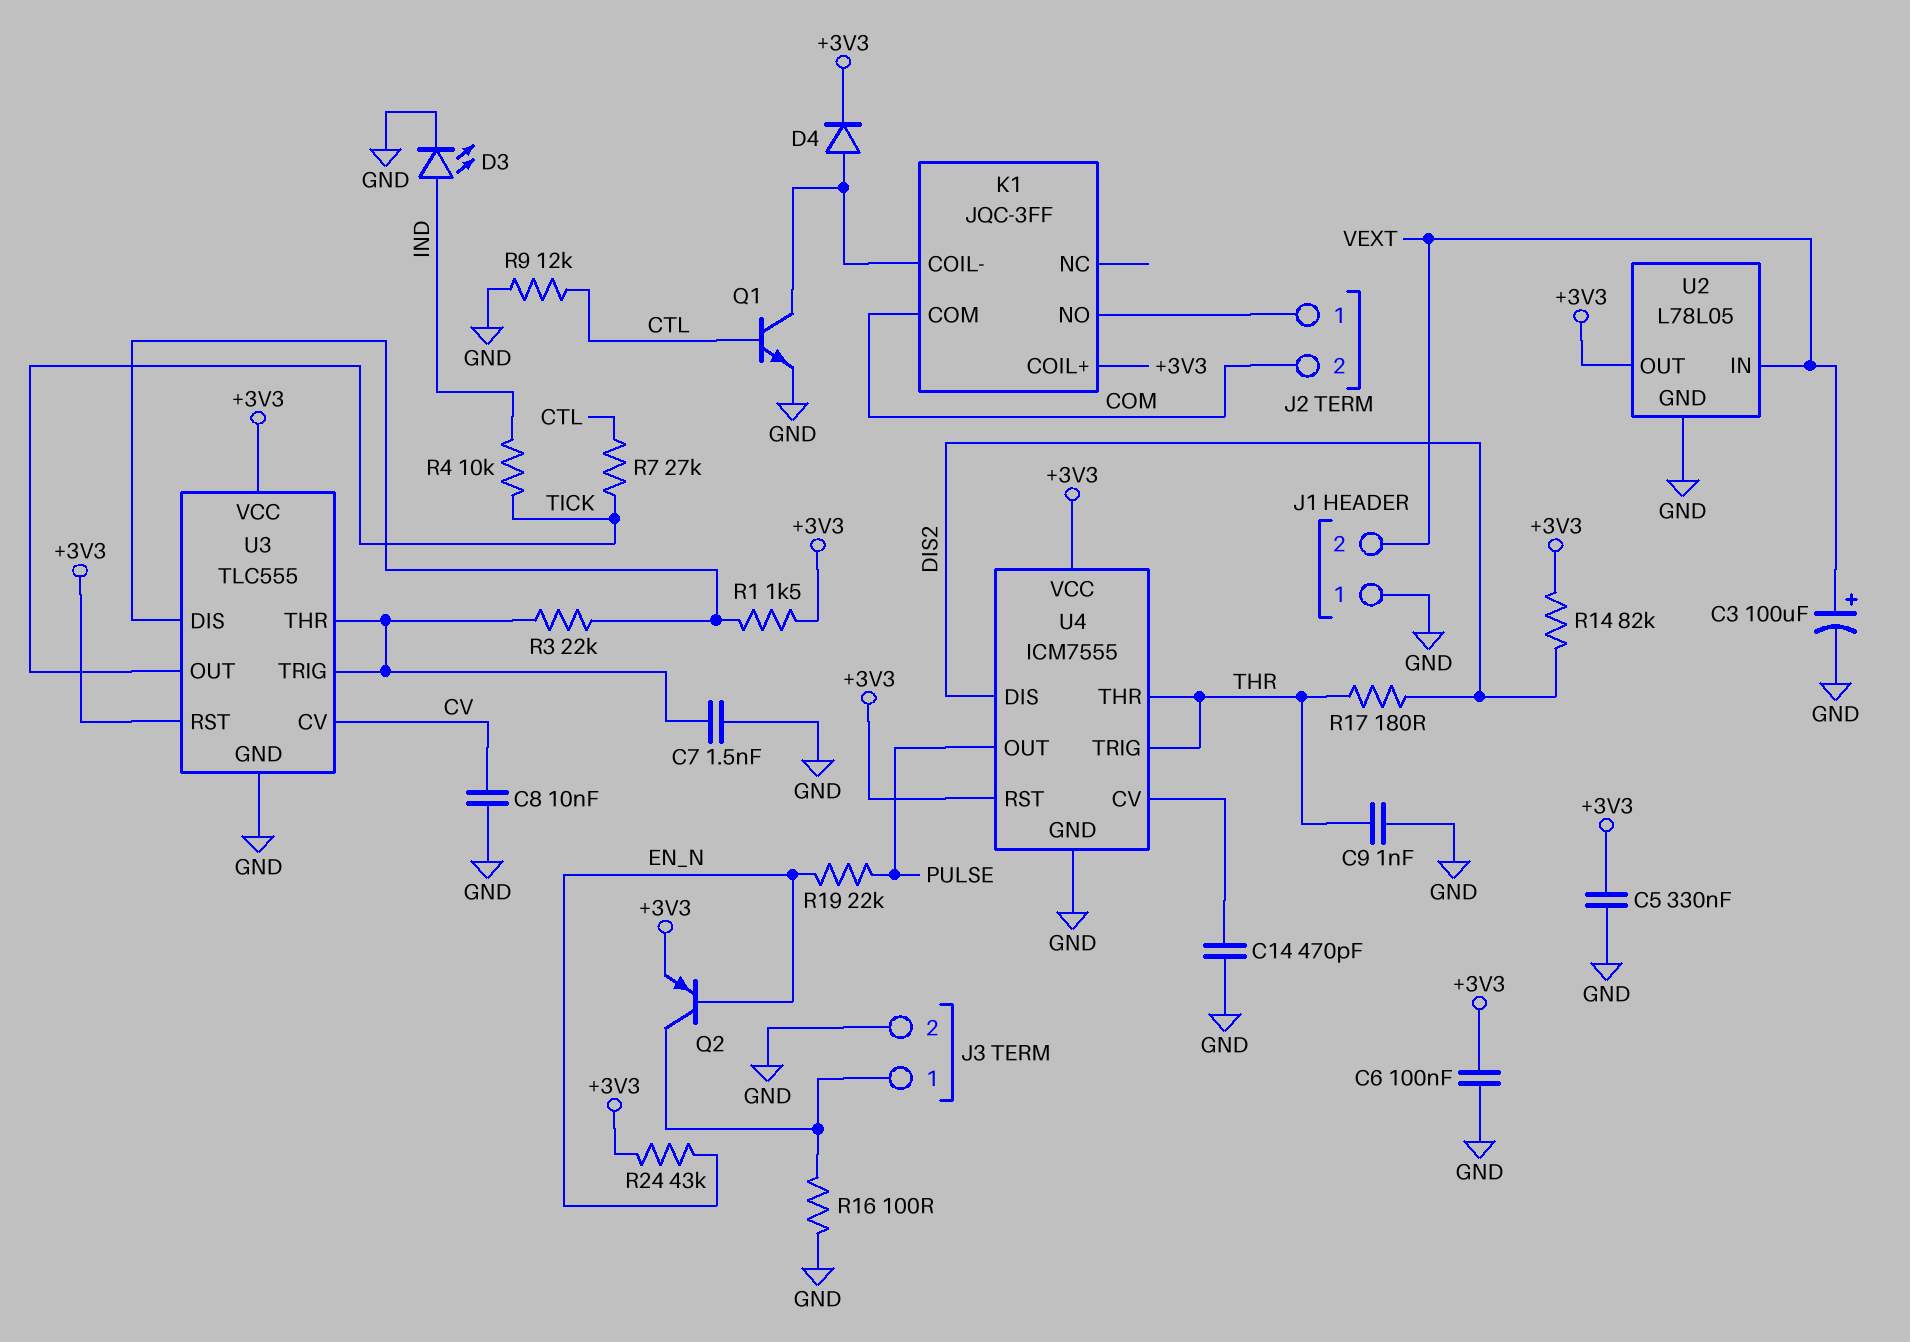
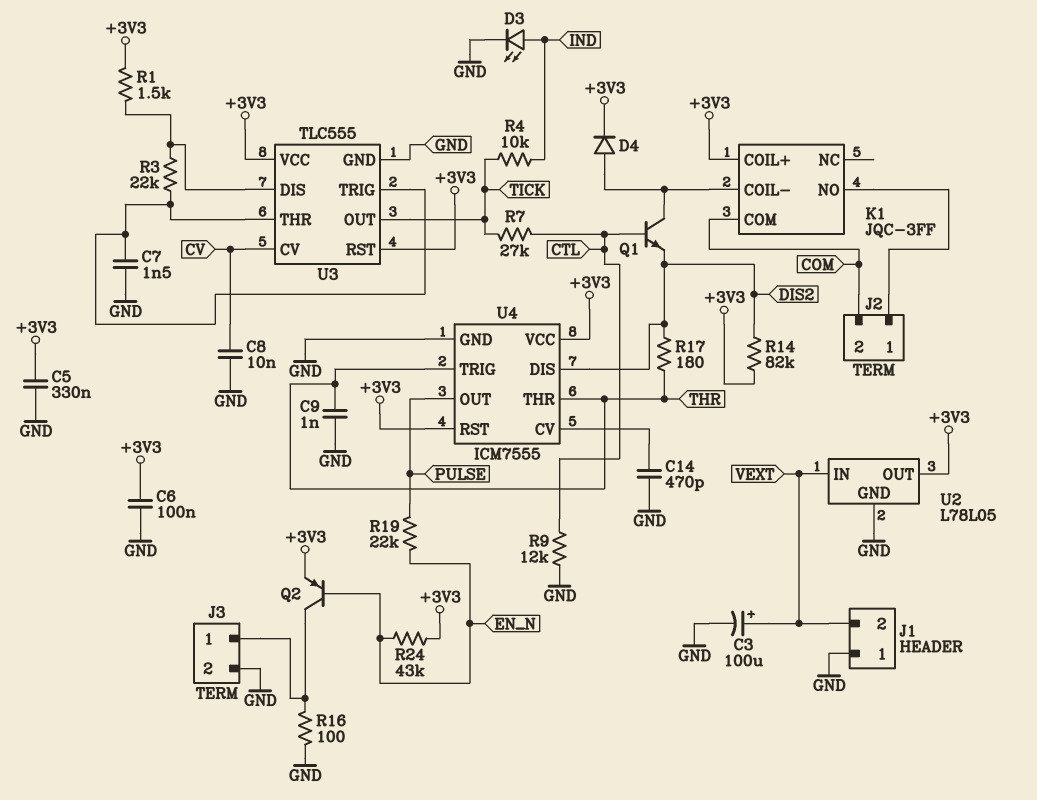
Q1: NPN (B CTL, C K1/COIL-, E GND) -> NPN (B CTL, C K1/COIL-, E DIS2)

